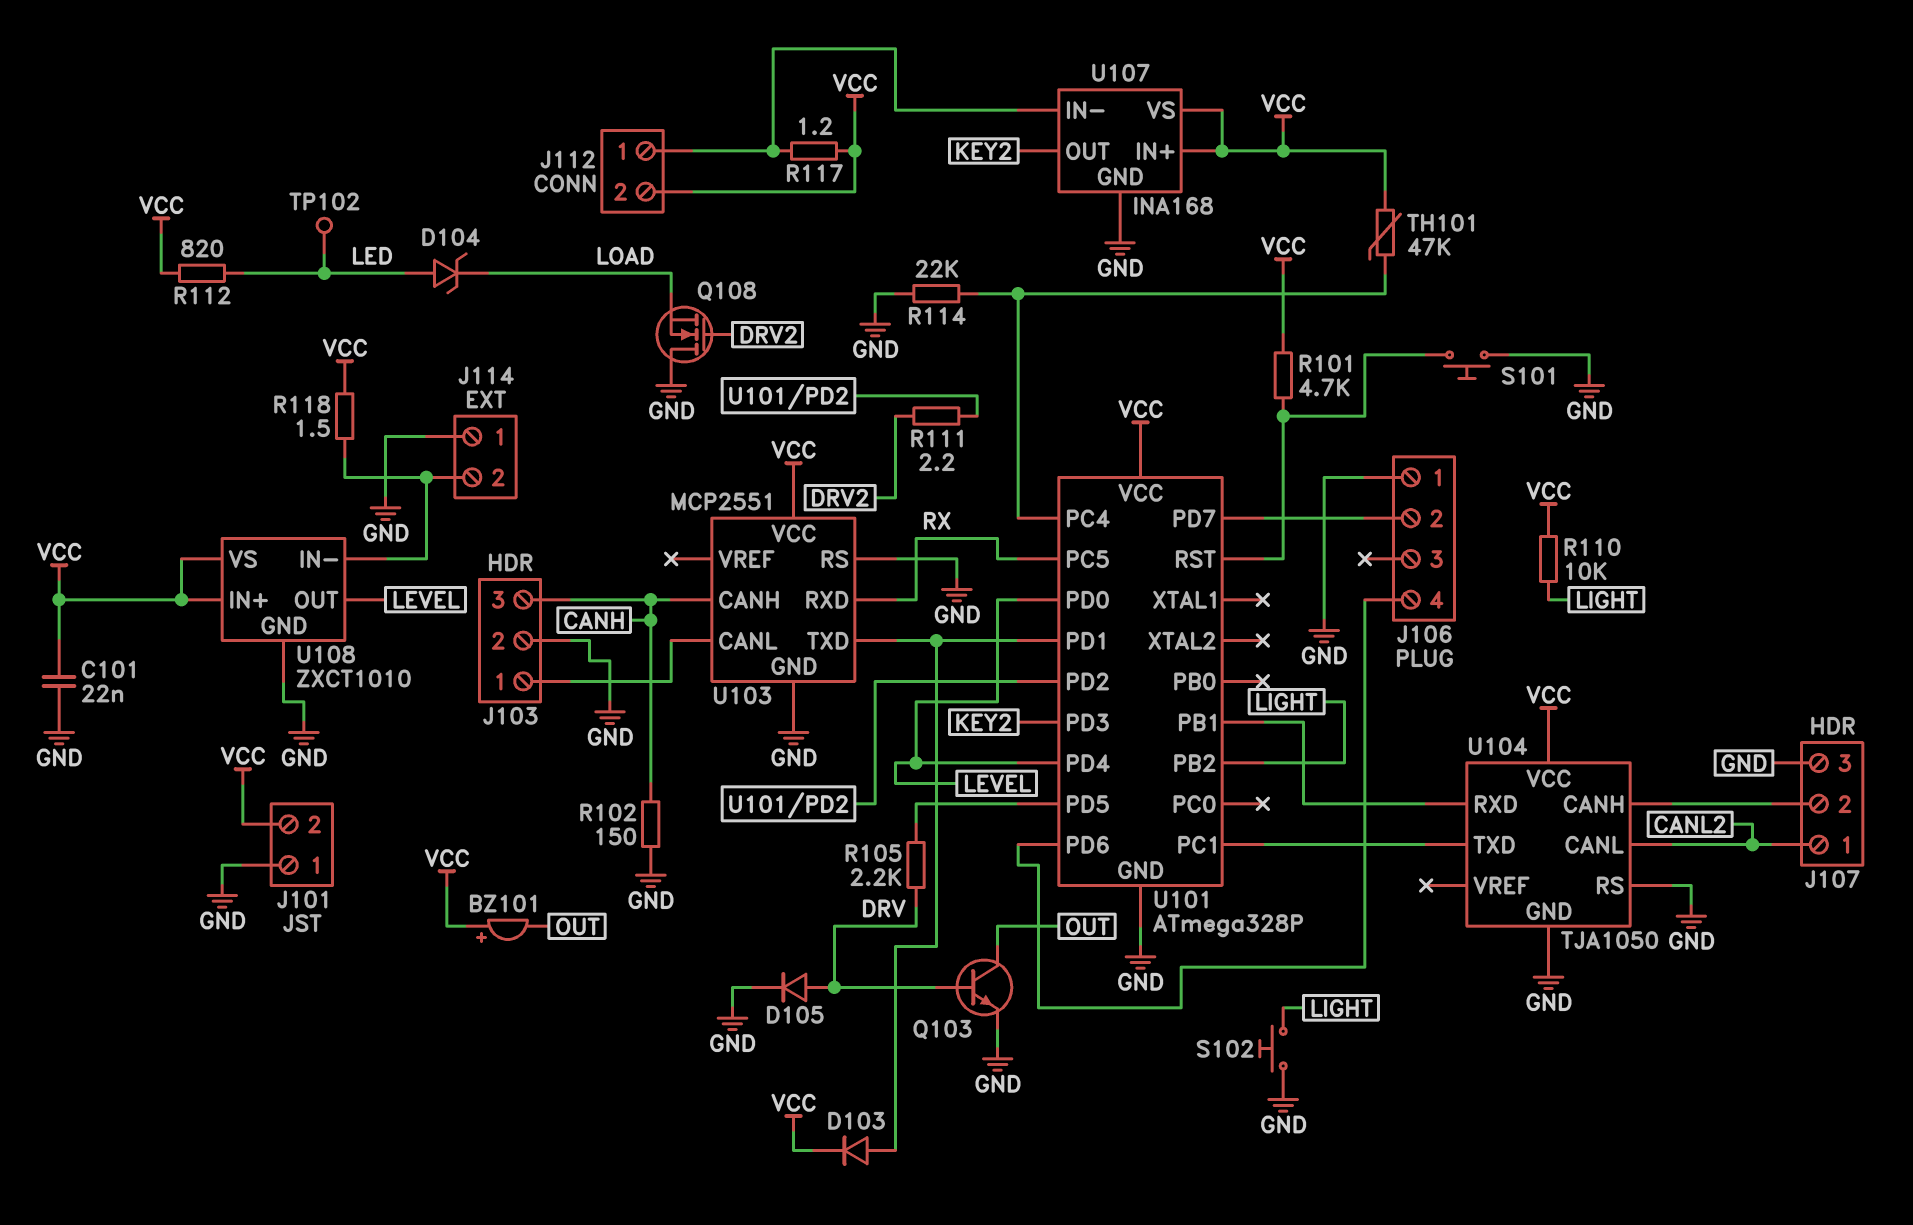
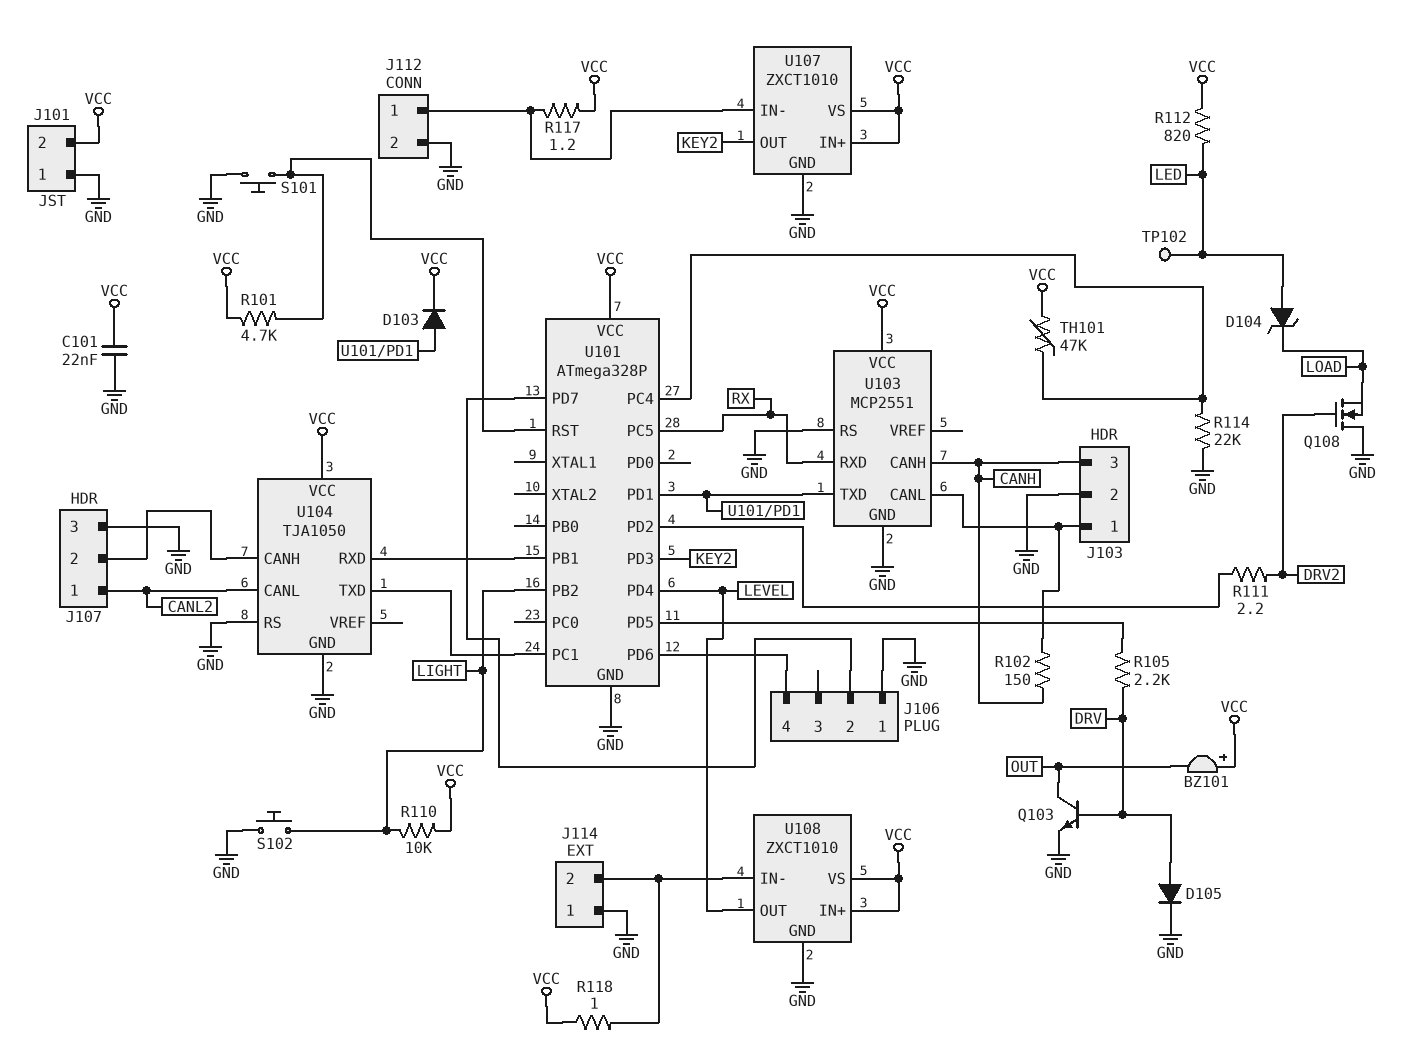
J112 pin 2: VCC -> GND
R102: 150 (CANH, GND) -> 150 (CANH, J103/1)
R118: 1.5 (J114/2, VCC) -> 1 (J114/2, VCC)
U101 pin PD0: LEVEL -> none
U107: INA168 -> ZXCT1010

